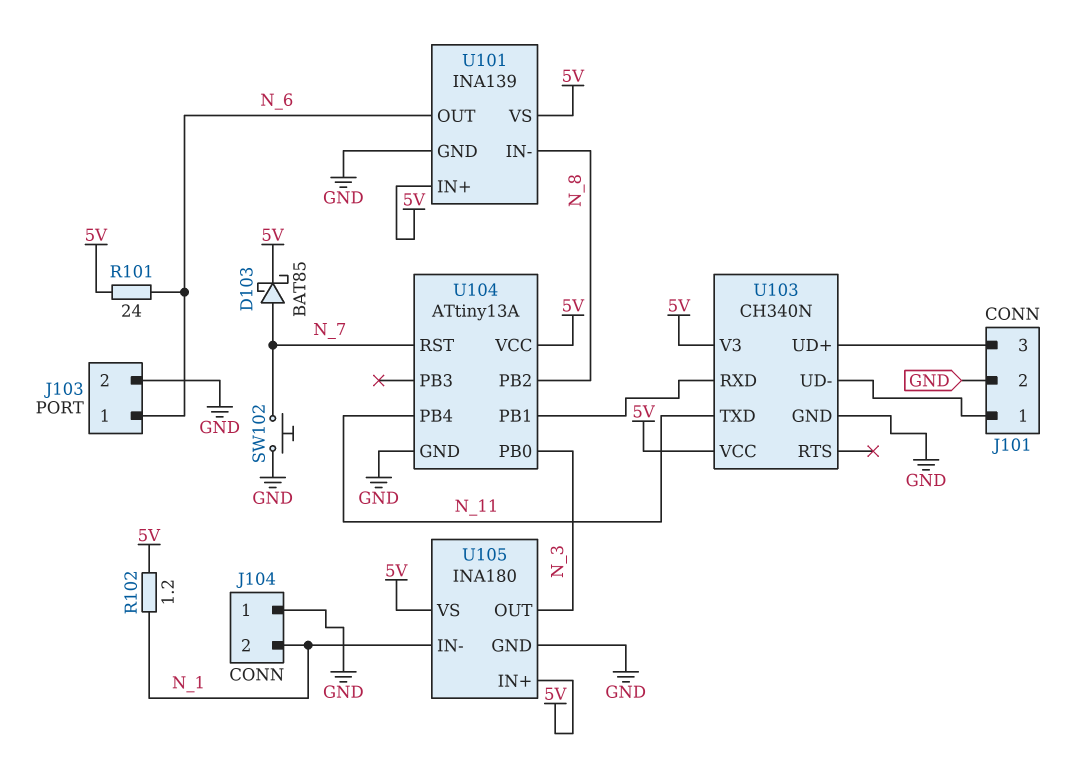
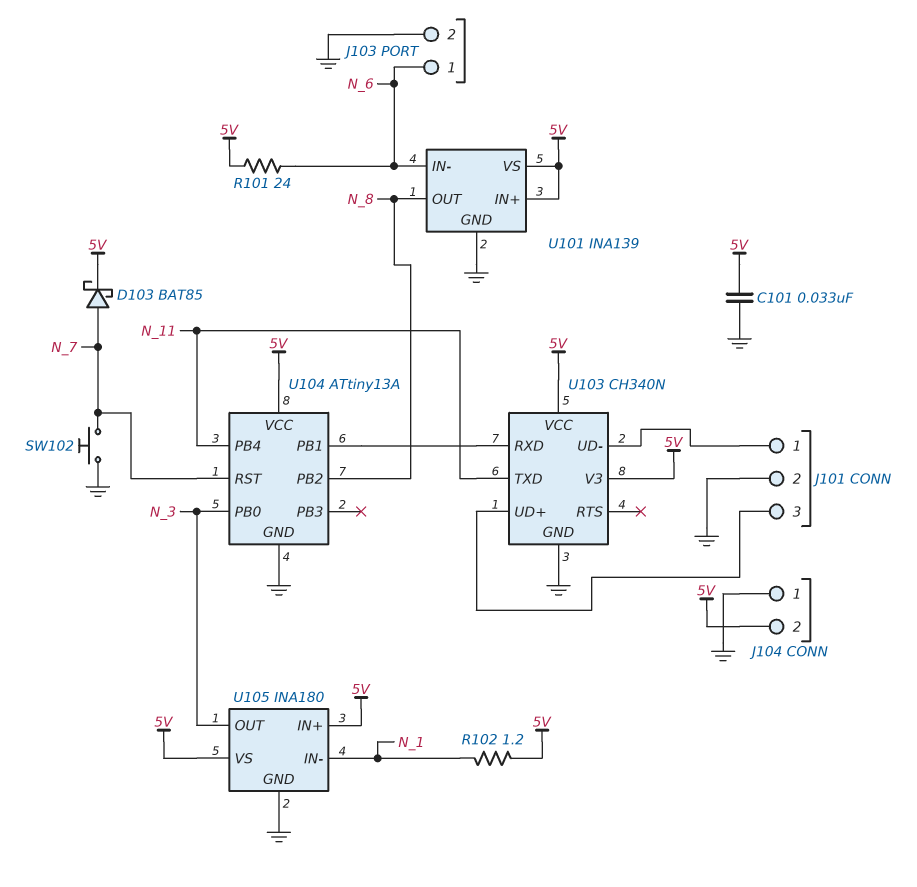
C101: none -> 33nF (5V, GND)
J104 pin 2: N_1 -> 5V
U101 pin IN-: N_8 -> N_6
U101 pin OUT: N_6 -> N_8

